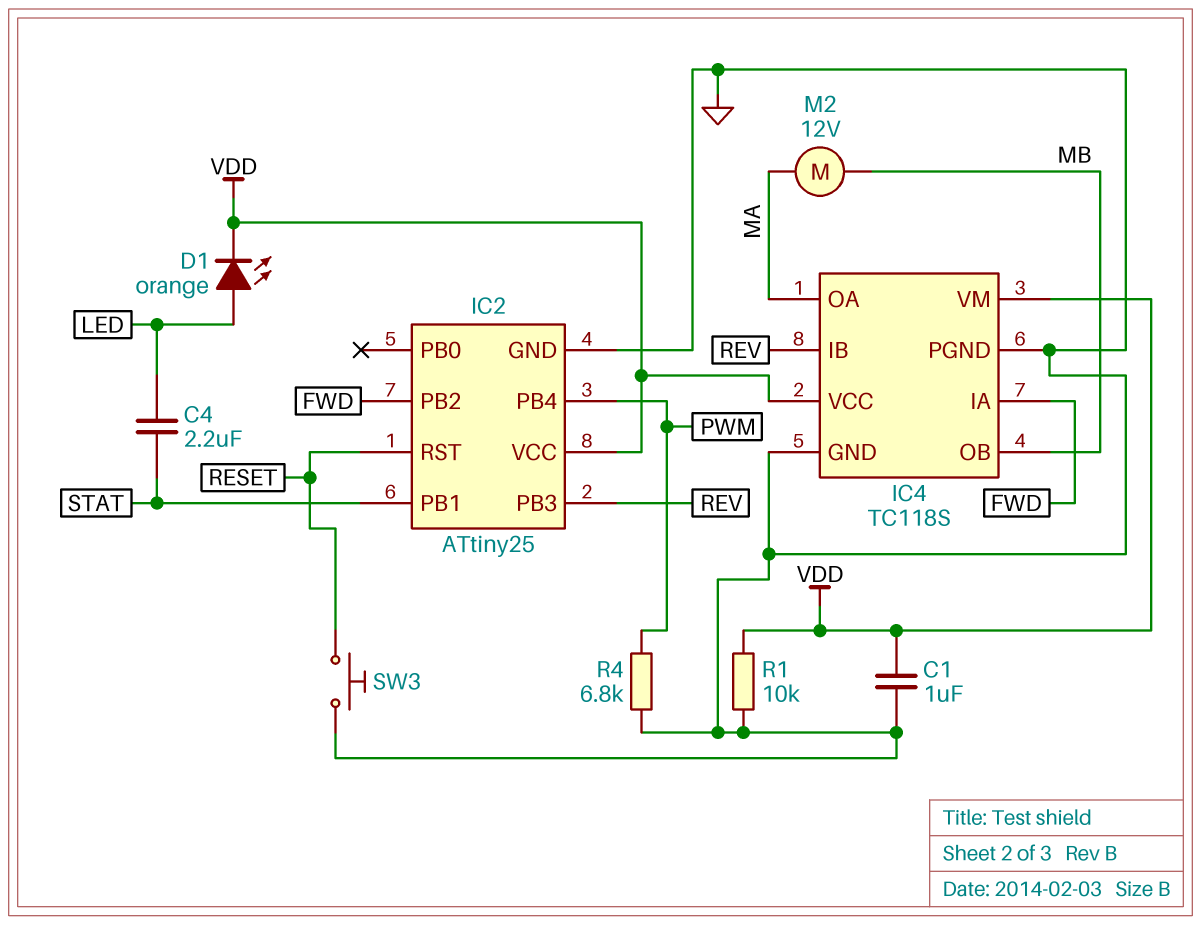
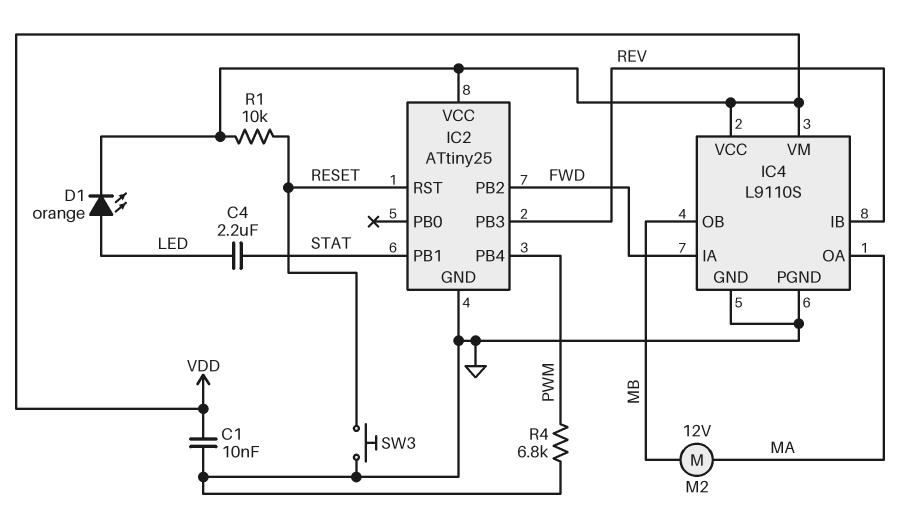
C1: 1uF (GND, VDD) -> 10nF (GND, VDD)
IC4: TC118S -> L9110S
R1: 10k (GND, VDD) -> 10k (RESET, VDD)

